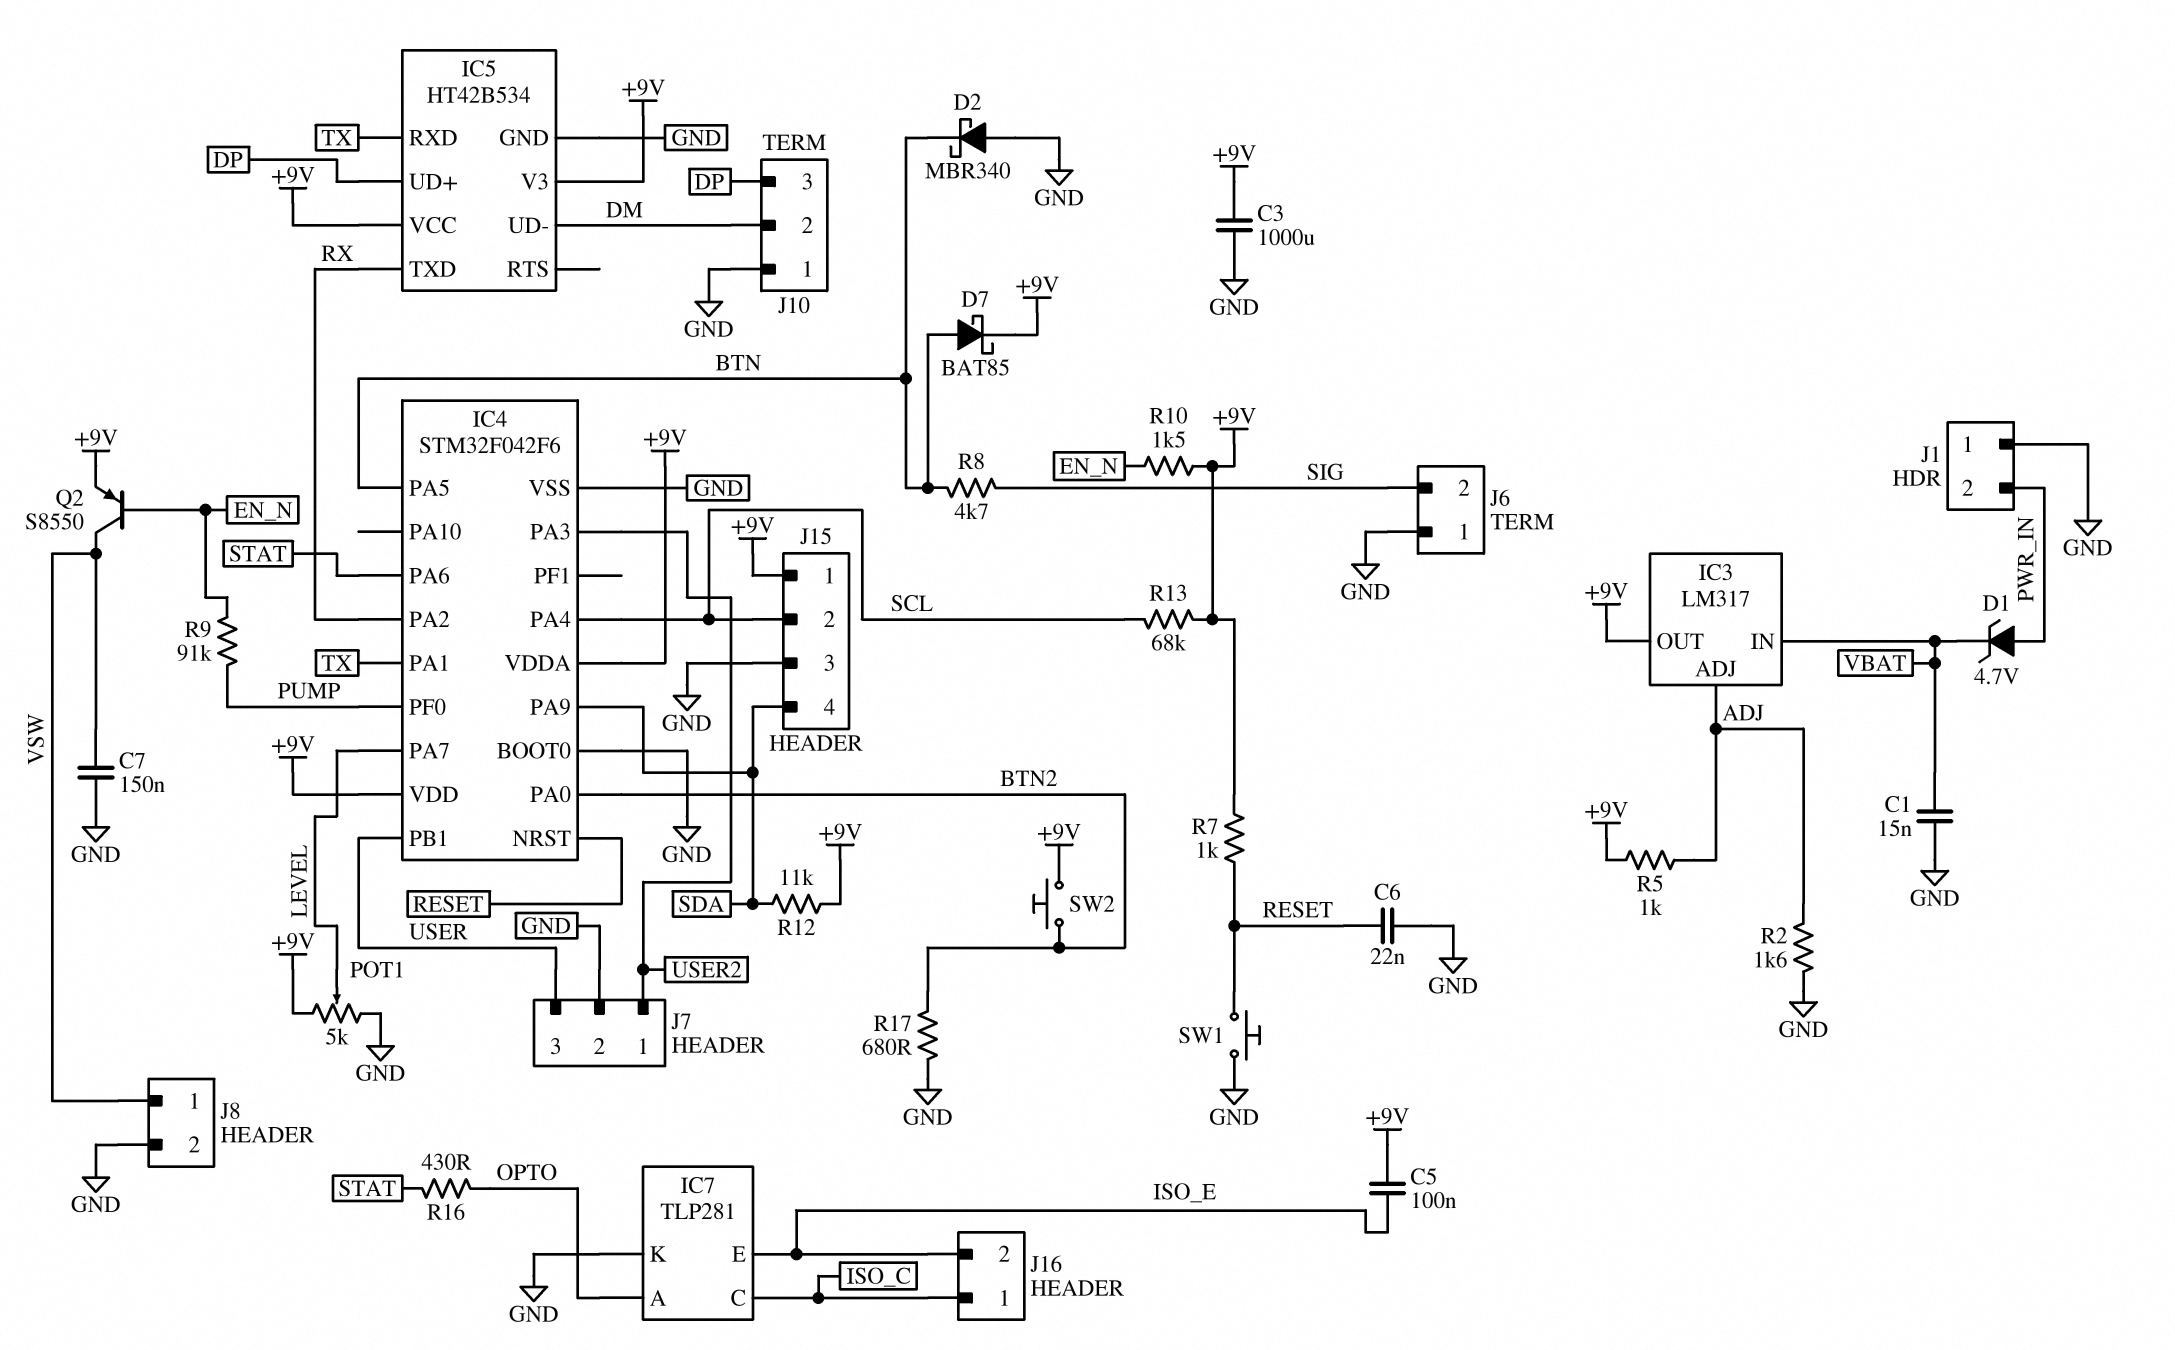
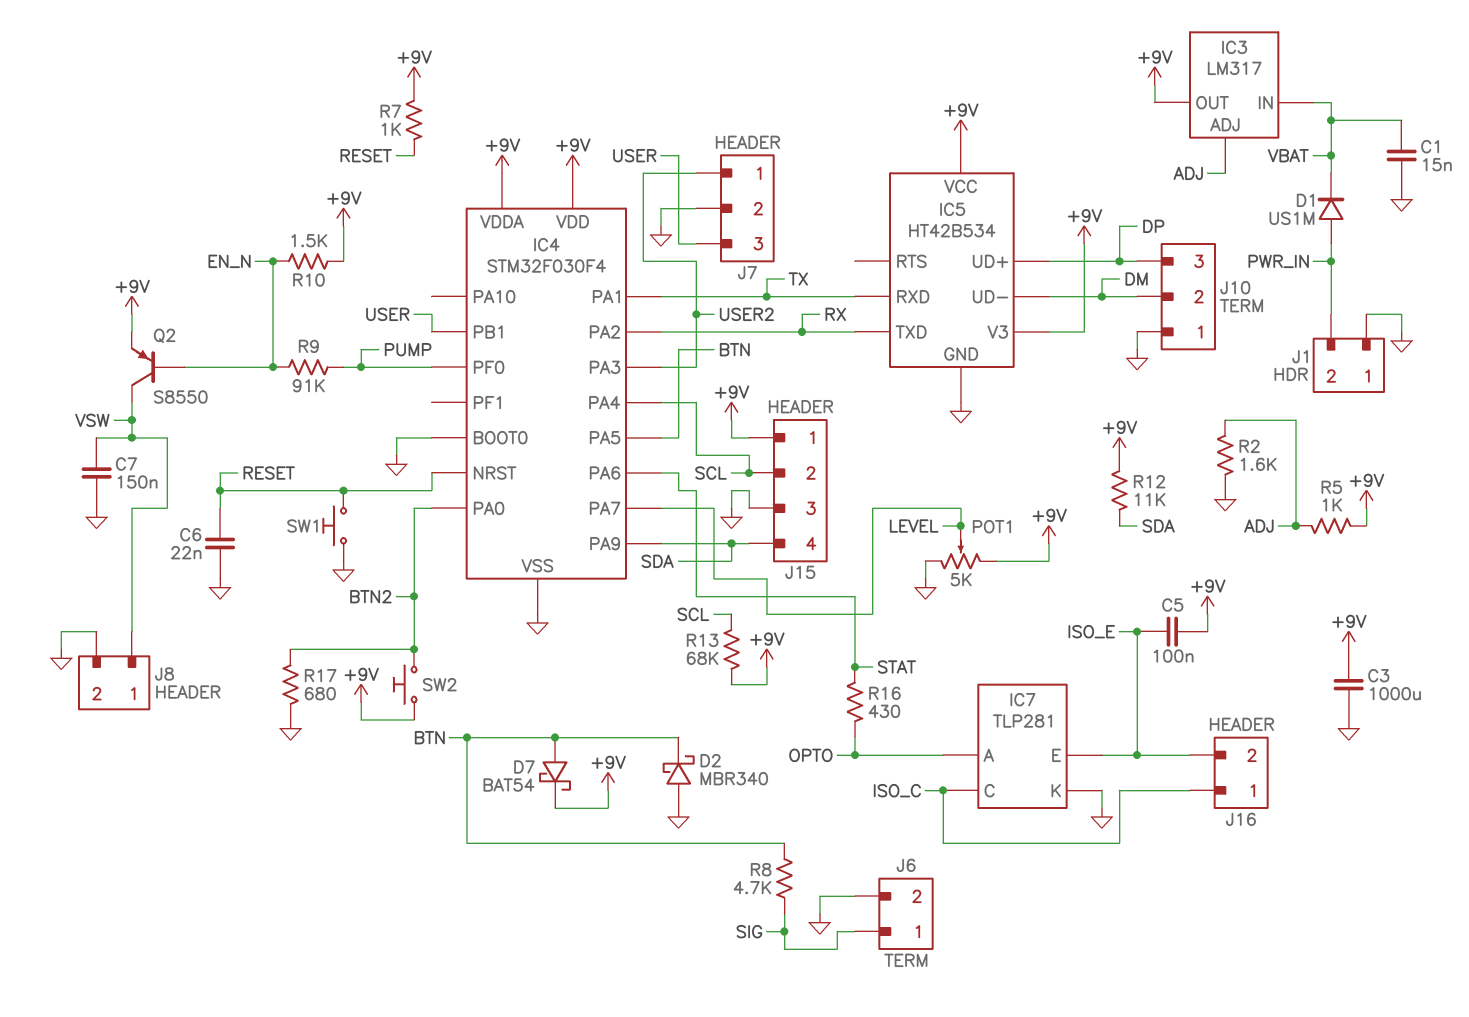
D1: zener 4.7V (A PWR_IN, K VBAT) -> diode US1M (A PWR_IN, K VBAT)
D7: schottky BAT85 (A BTN, K +9V) -> schottky BAT54 (A BTN, K +9V)
IC4: STM32F042F6 -> STM32F030F4
J6 pin 1: GND -> SIG
J6 pin 2: SIG -> GND

